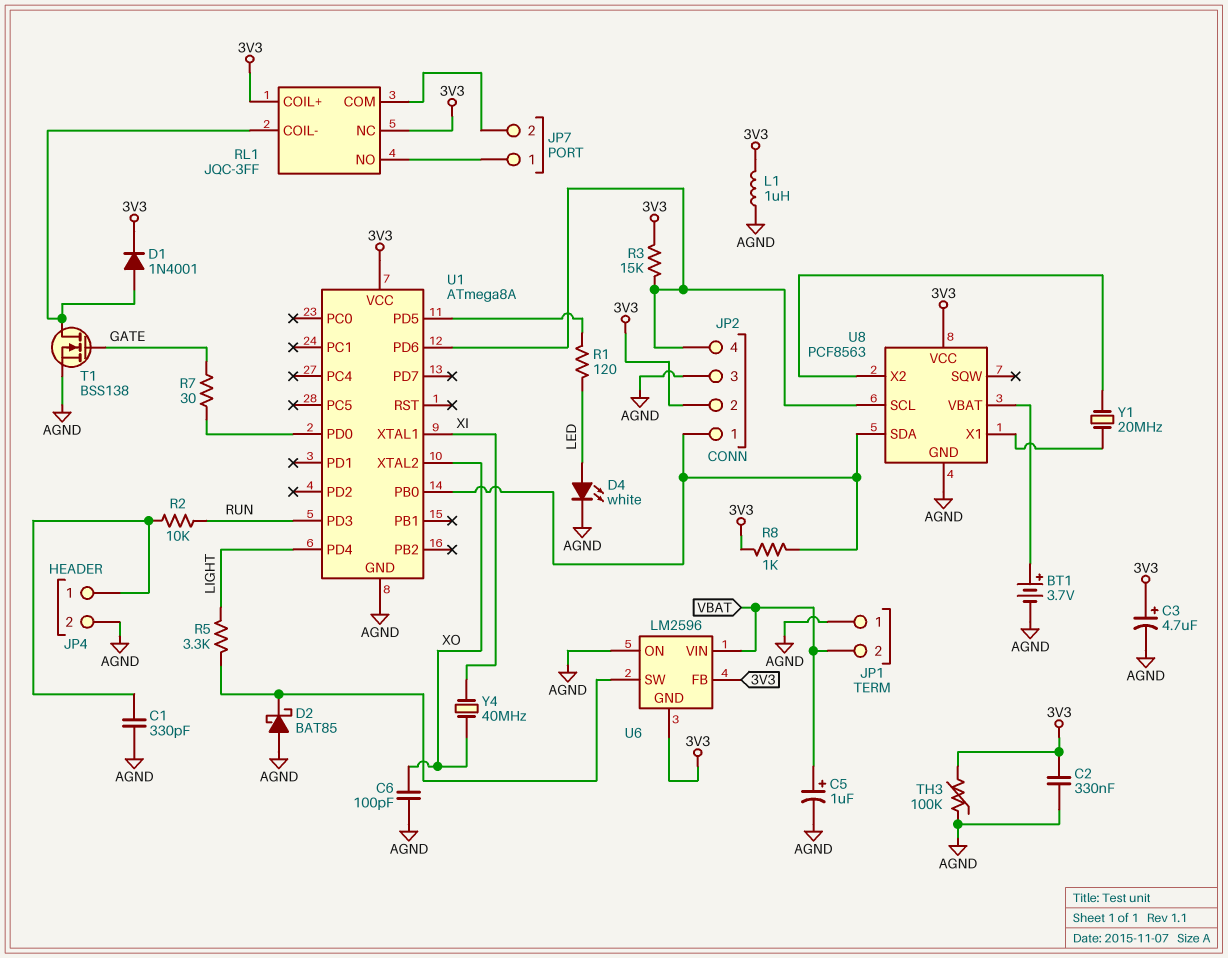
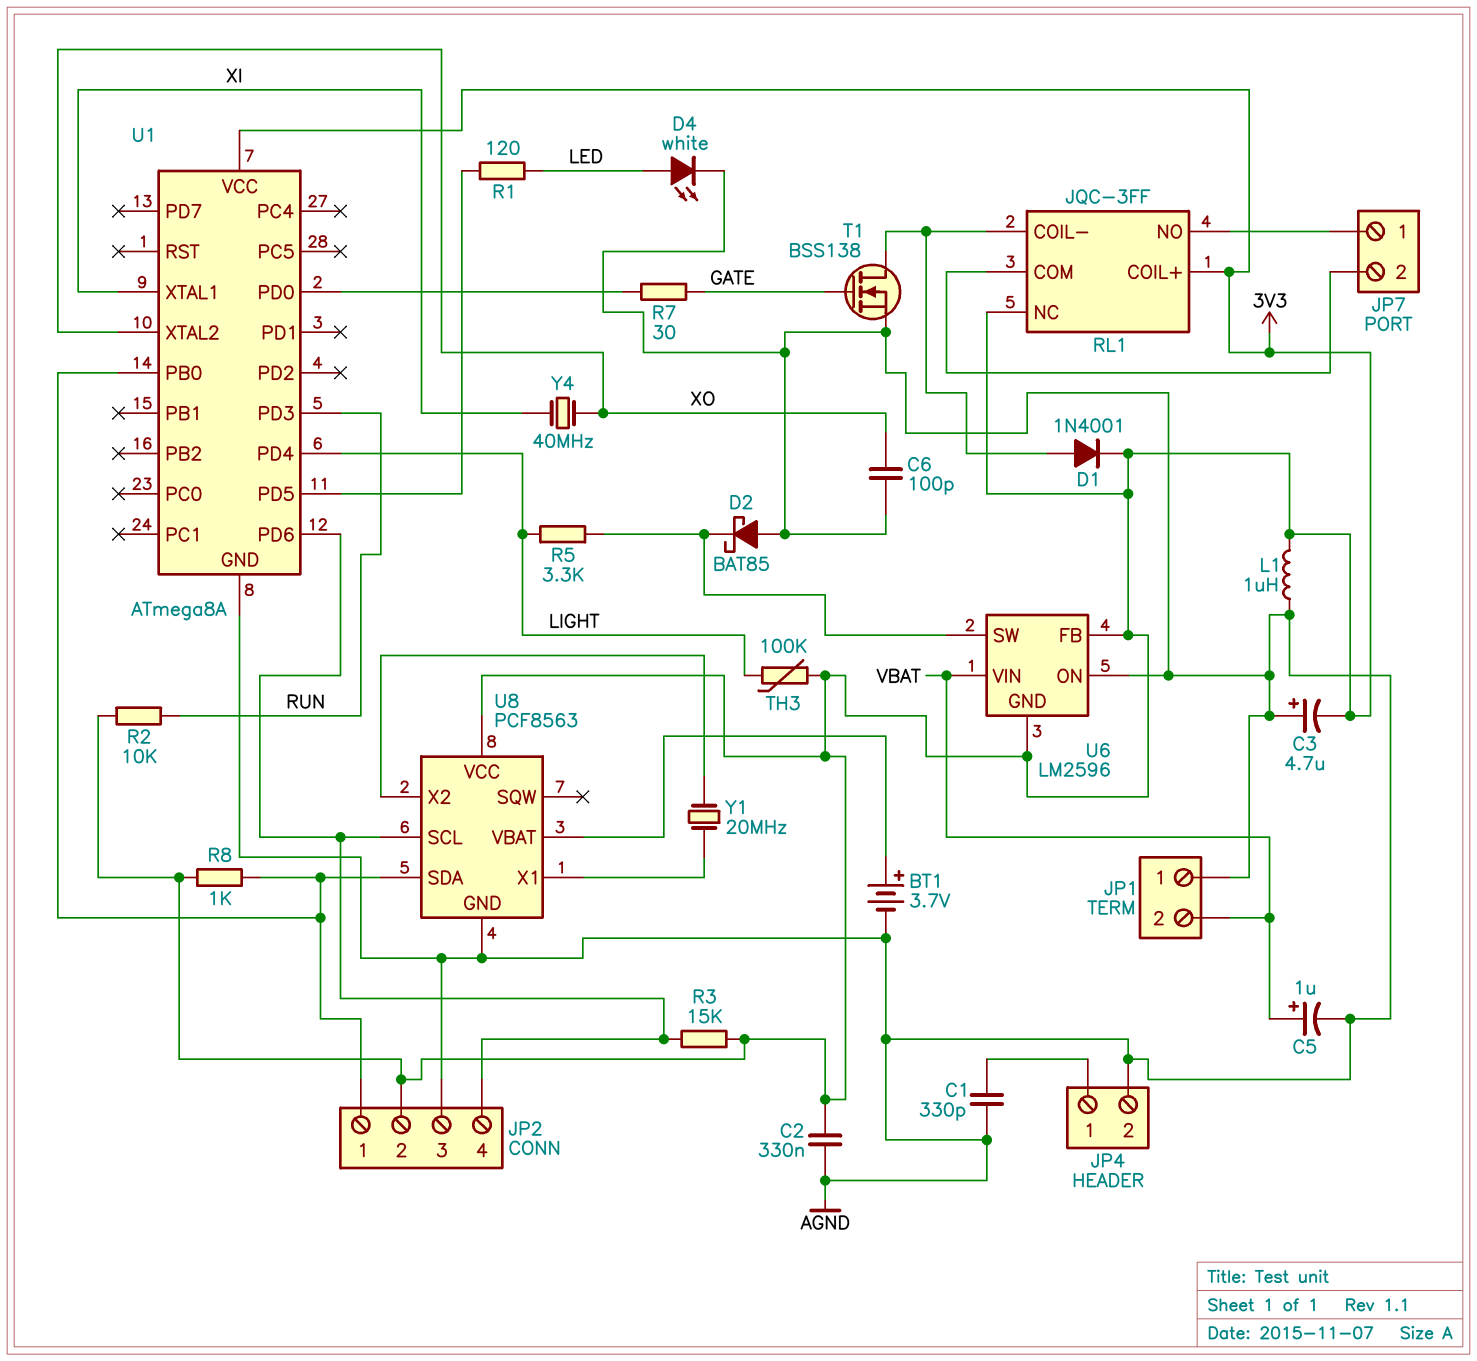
C3: 4.7uF (plus 3V3, minus AGND) -> 4.7uF (plus AGND, minus 3V3)
R2: 10k (JP4/1, RUN) -> 10k (3V3, RUN)
TH3: 100k (3V3, AGND) -> 100k (3V3, LIGHT)

